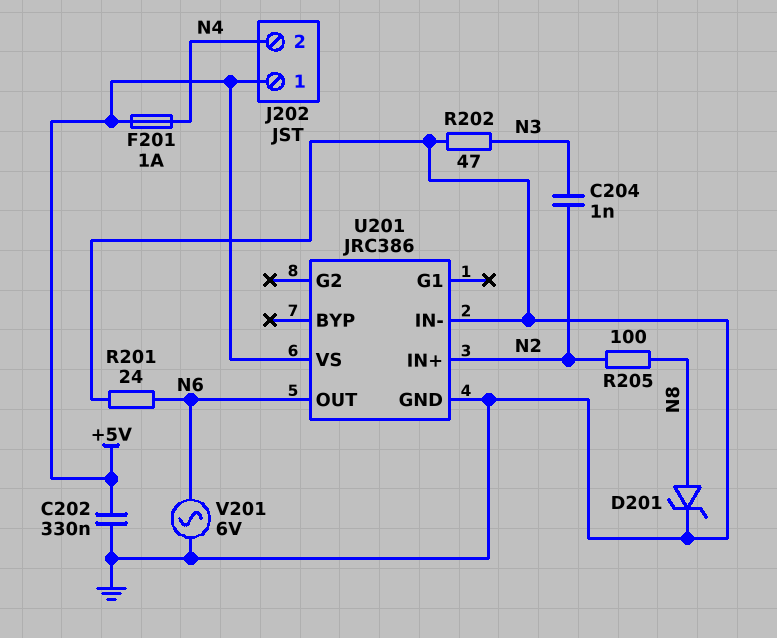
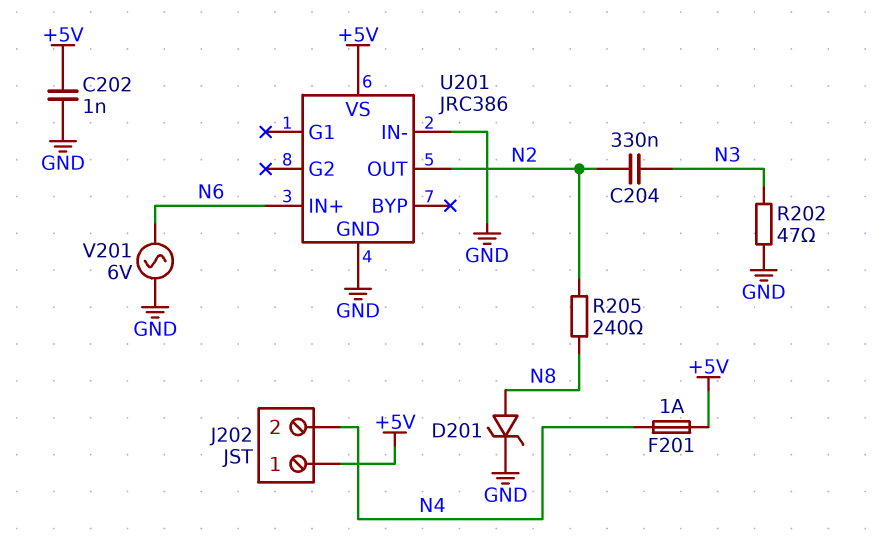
C202: 330nF (+5V, GND) -> 1nF (+5V, GND)
C204: 1nF (N2, N3) -> 330nF (N2, N3)
R201: 24 (GND, N6) -> none
R205: 100 (N2, N8) -> 240 (N2, N8)
U201 pin IN+: N2 -> N6
U201 pin OUT: N6 -> N2

